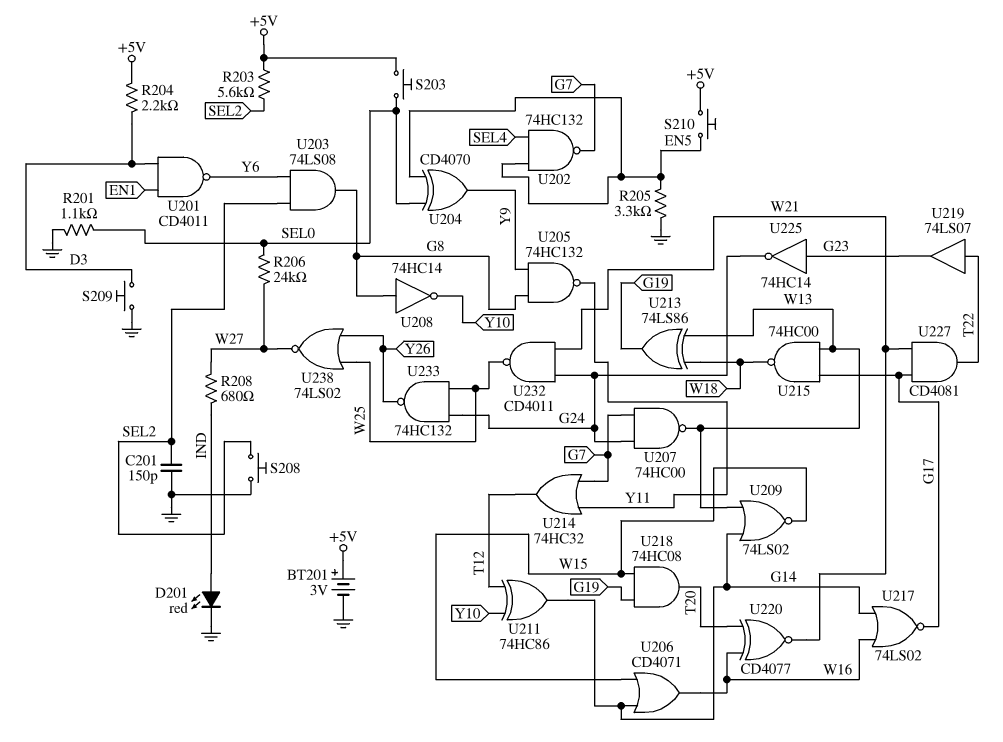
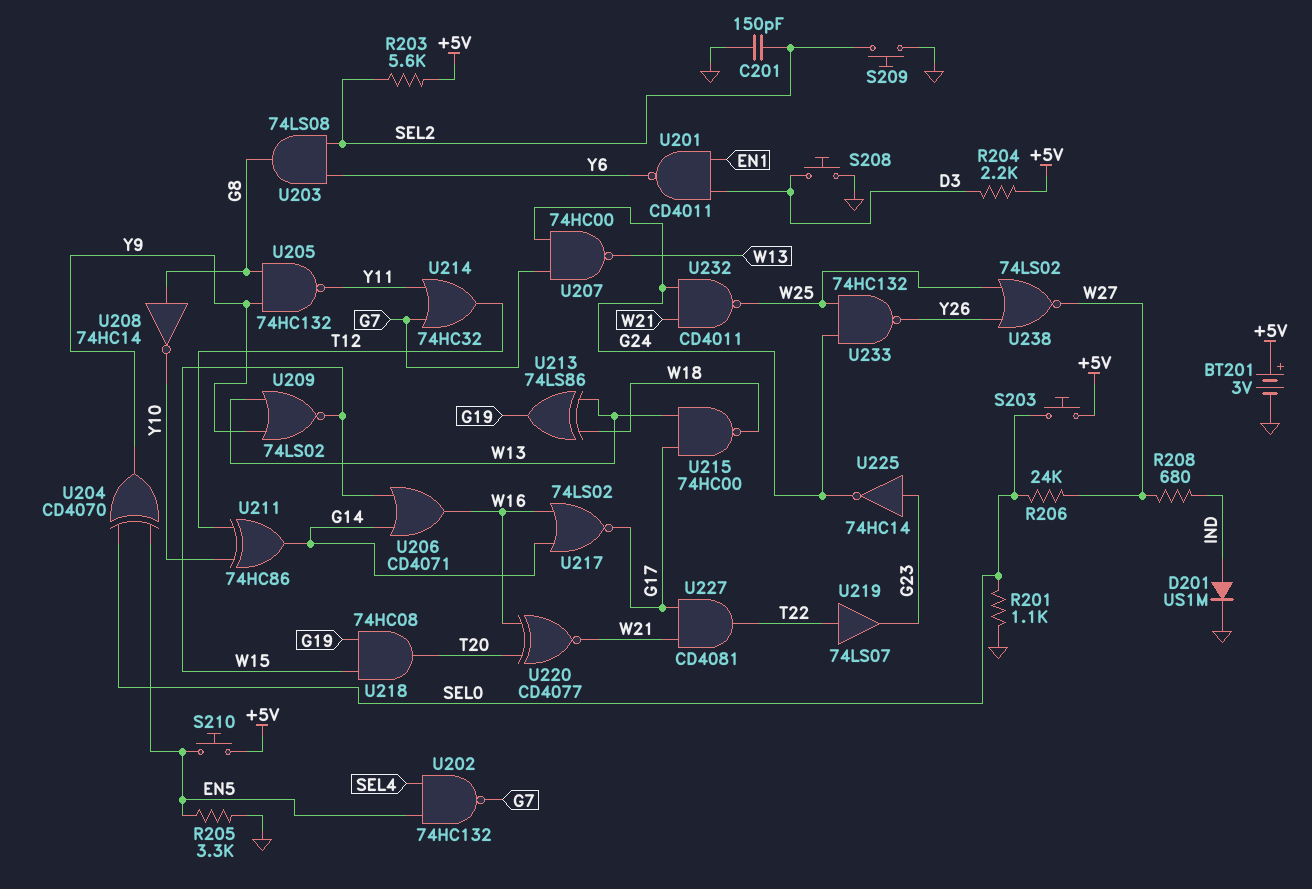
D201: LED red (A IND, K GND) -> diode US1M (A IND, K GND)
S208: button (GND, SEL2) -> button (D3, GND)
S209: button (D3, GND) -> button (GND, SEL2)
U209: NOR 74LS02 (in G14, in W13, out W15) -> NOR 74LS02 (in W13, in Y9, out W15)

